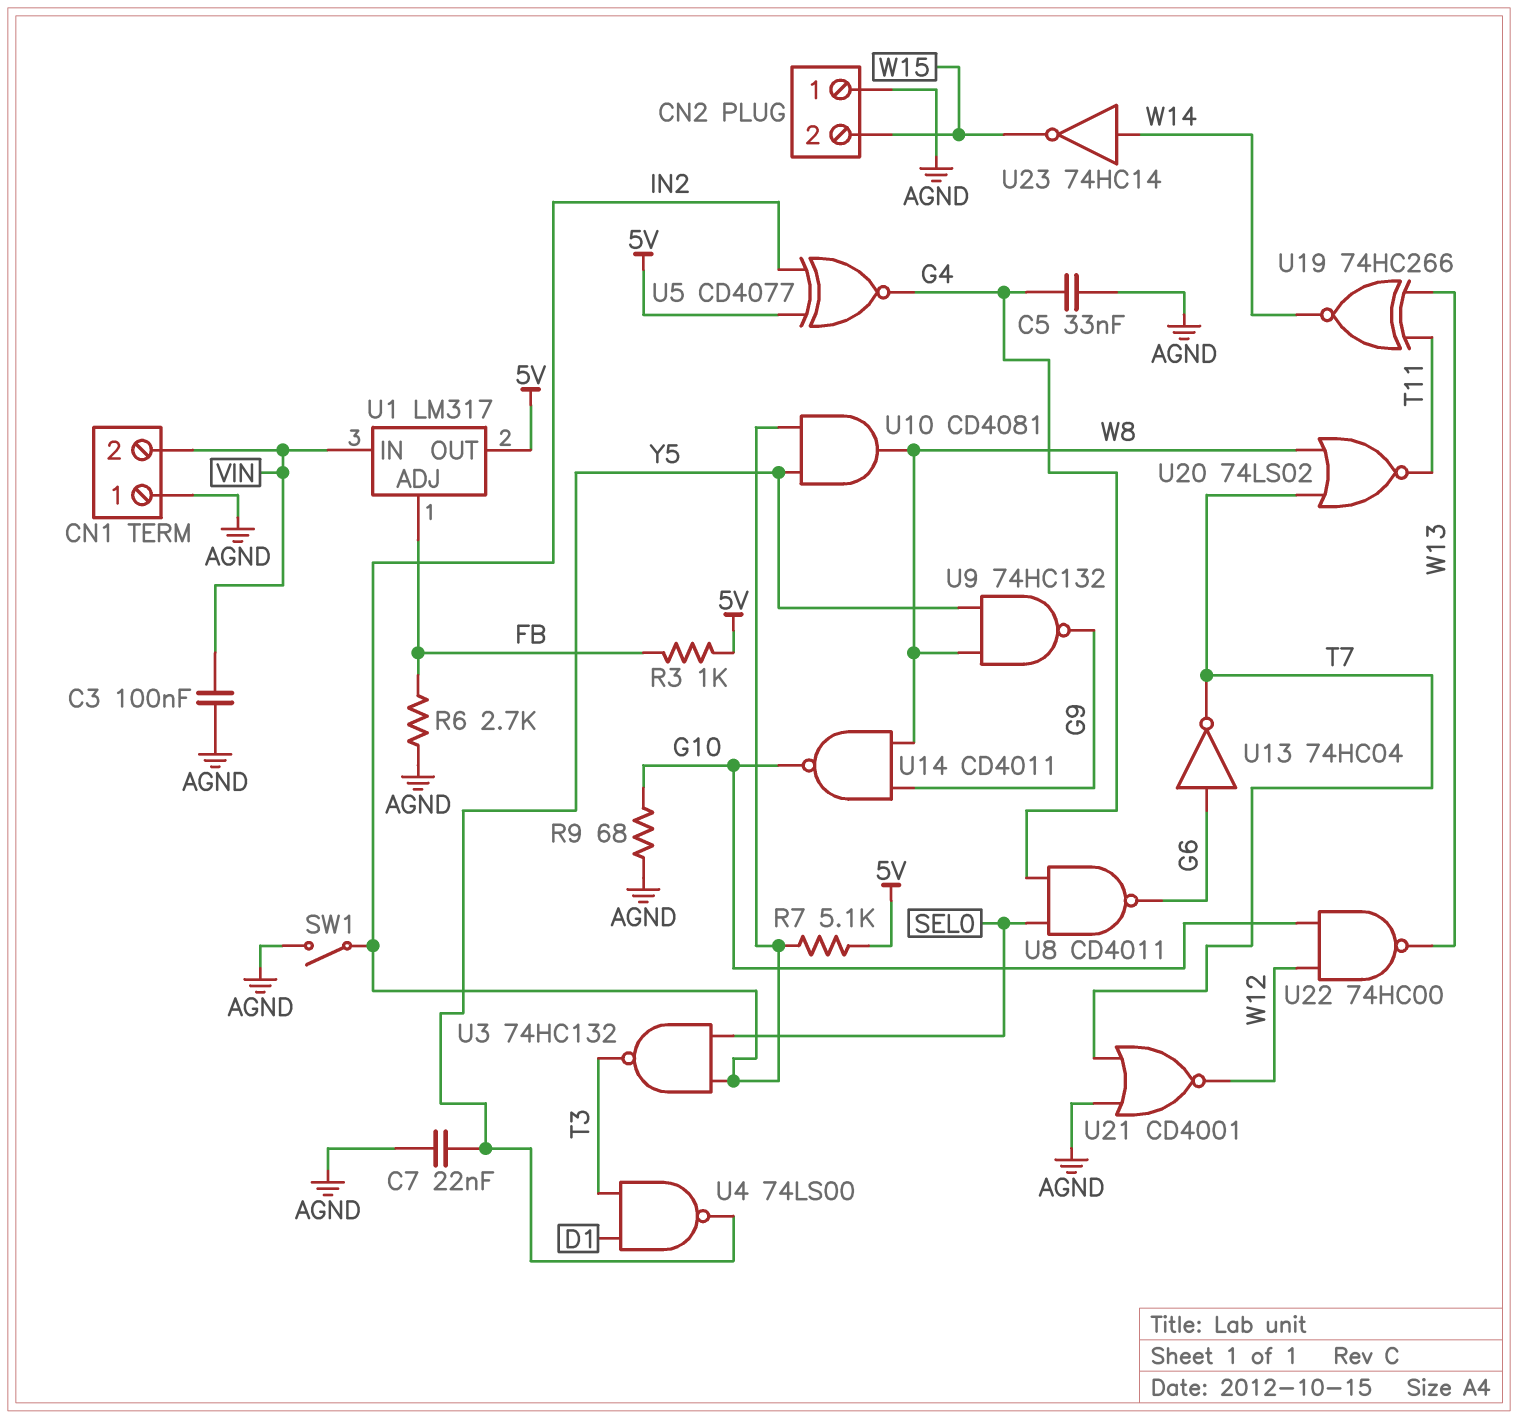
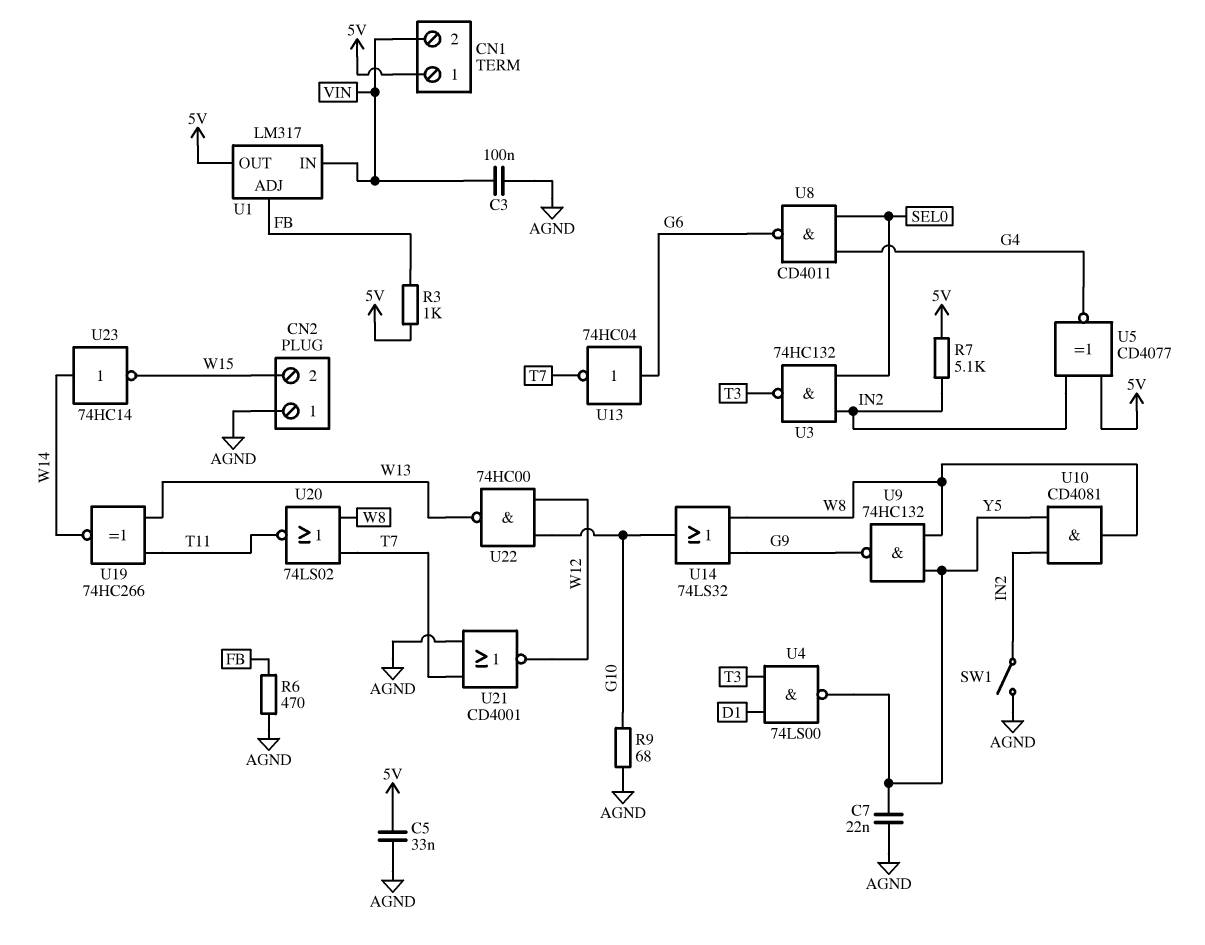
C5: 33nF (AGND, G4) -> 33nF (5V, AGND)
CN1 pin 1: AGND -> 5V
R6: 2.7k (AGND, FB) -> 470 (AGND, FB)
U14: NAND CD4011 (in G9, in W8, out G10) -> OR 74LS32 (in G9, in W8, out G10)

